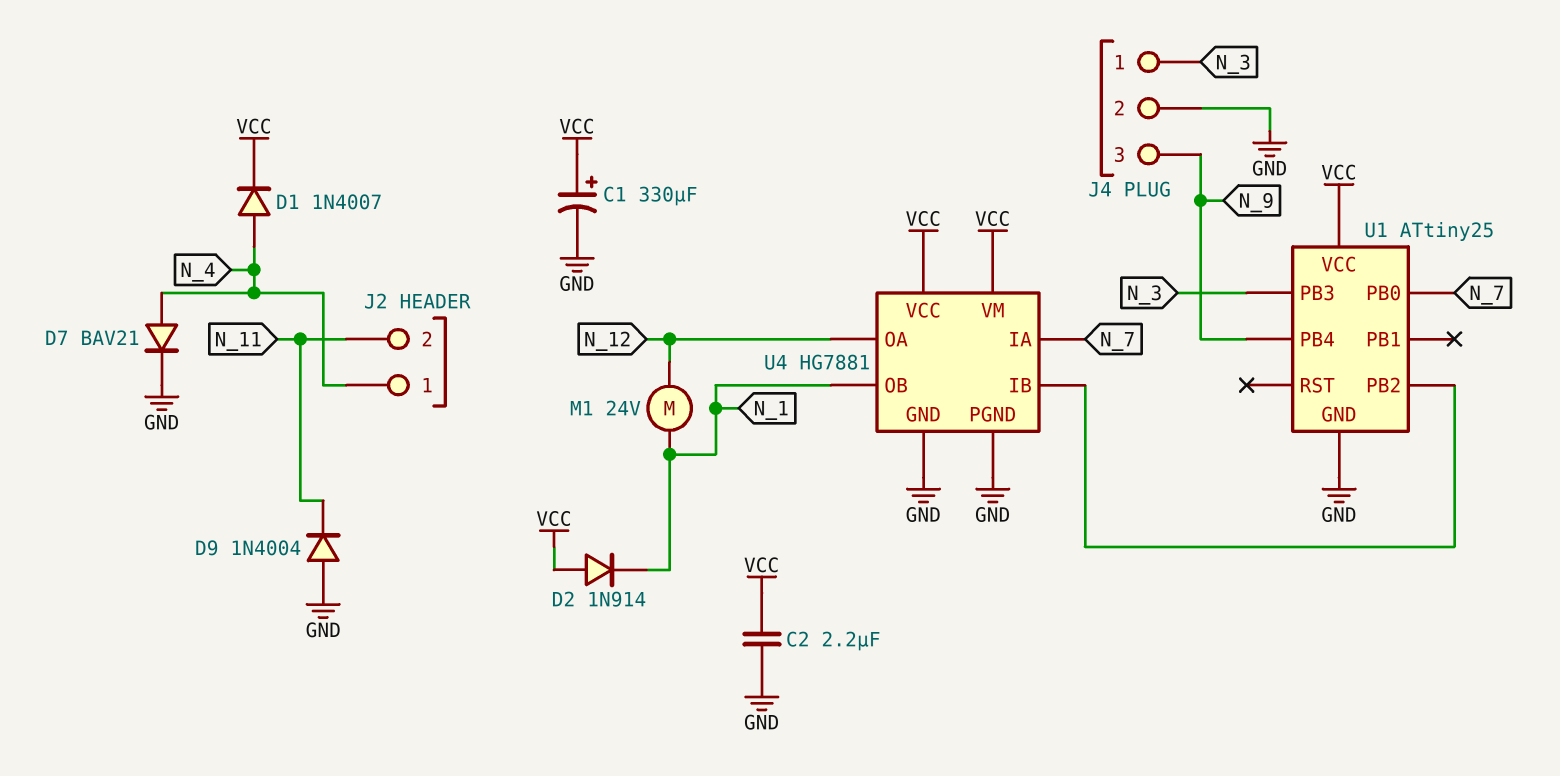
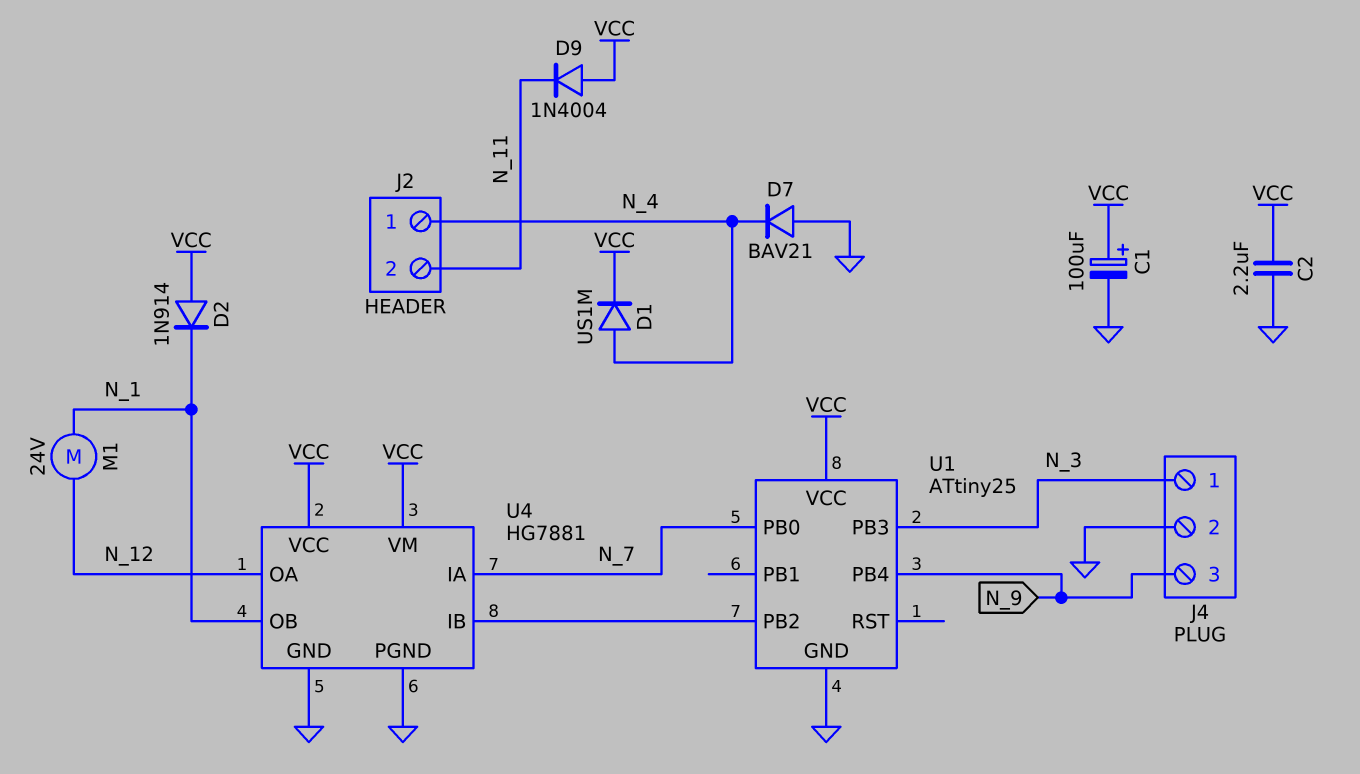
C1: 330uF (plus VCC, minus GND) -> 100uF (plus VCC, minus GND)
D1: diode 1N4007 (A N_4, K VCC) -> diode US1M (A N_4, K VCC)
D7: diode BAV21 (A N_4, K GND) -> diode BAV21 (A GND, K N_4)
D9: diode 1N4004 (A GND, K N_11) -> diode 1N4004 (A VCC, K N_11)

